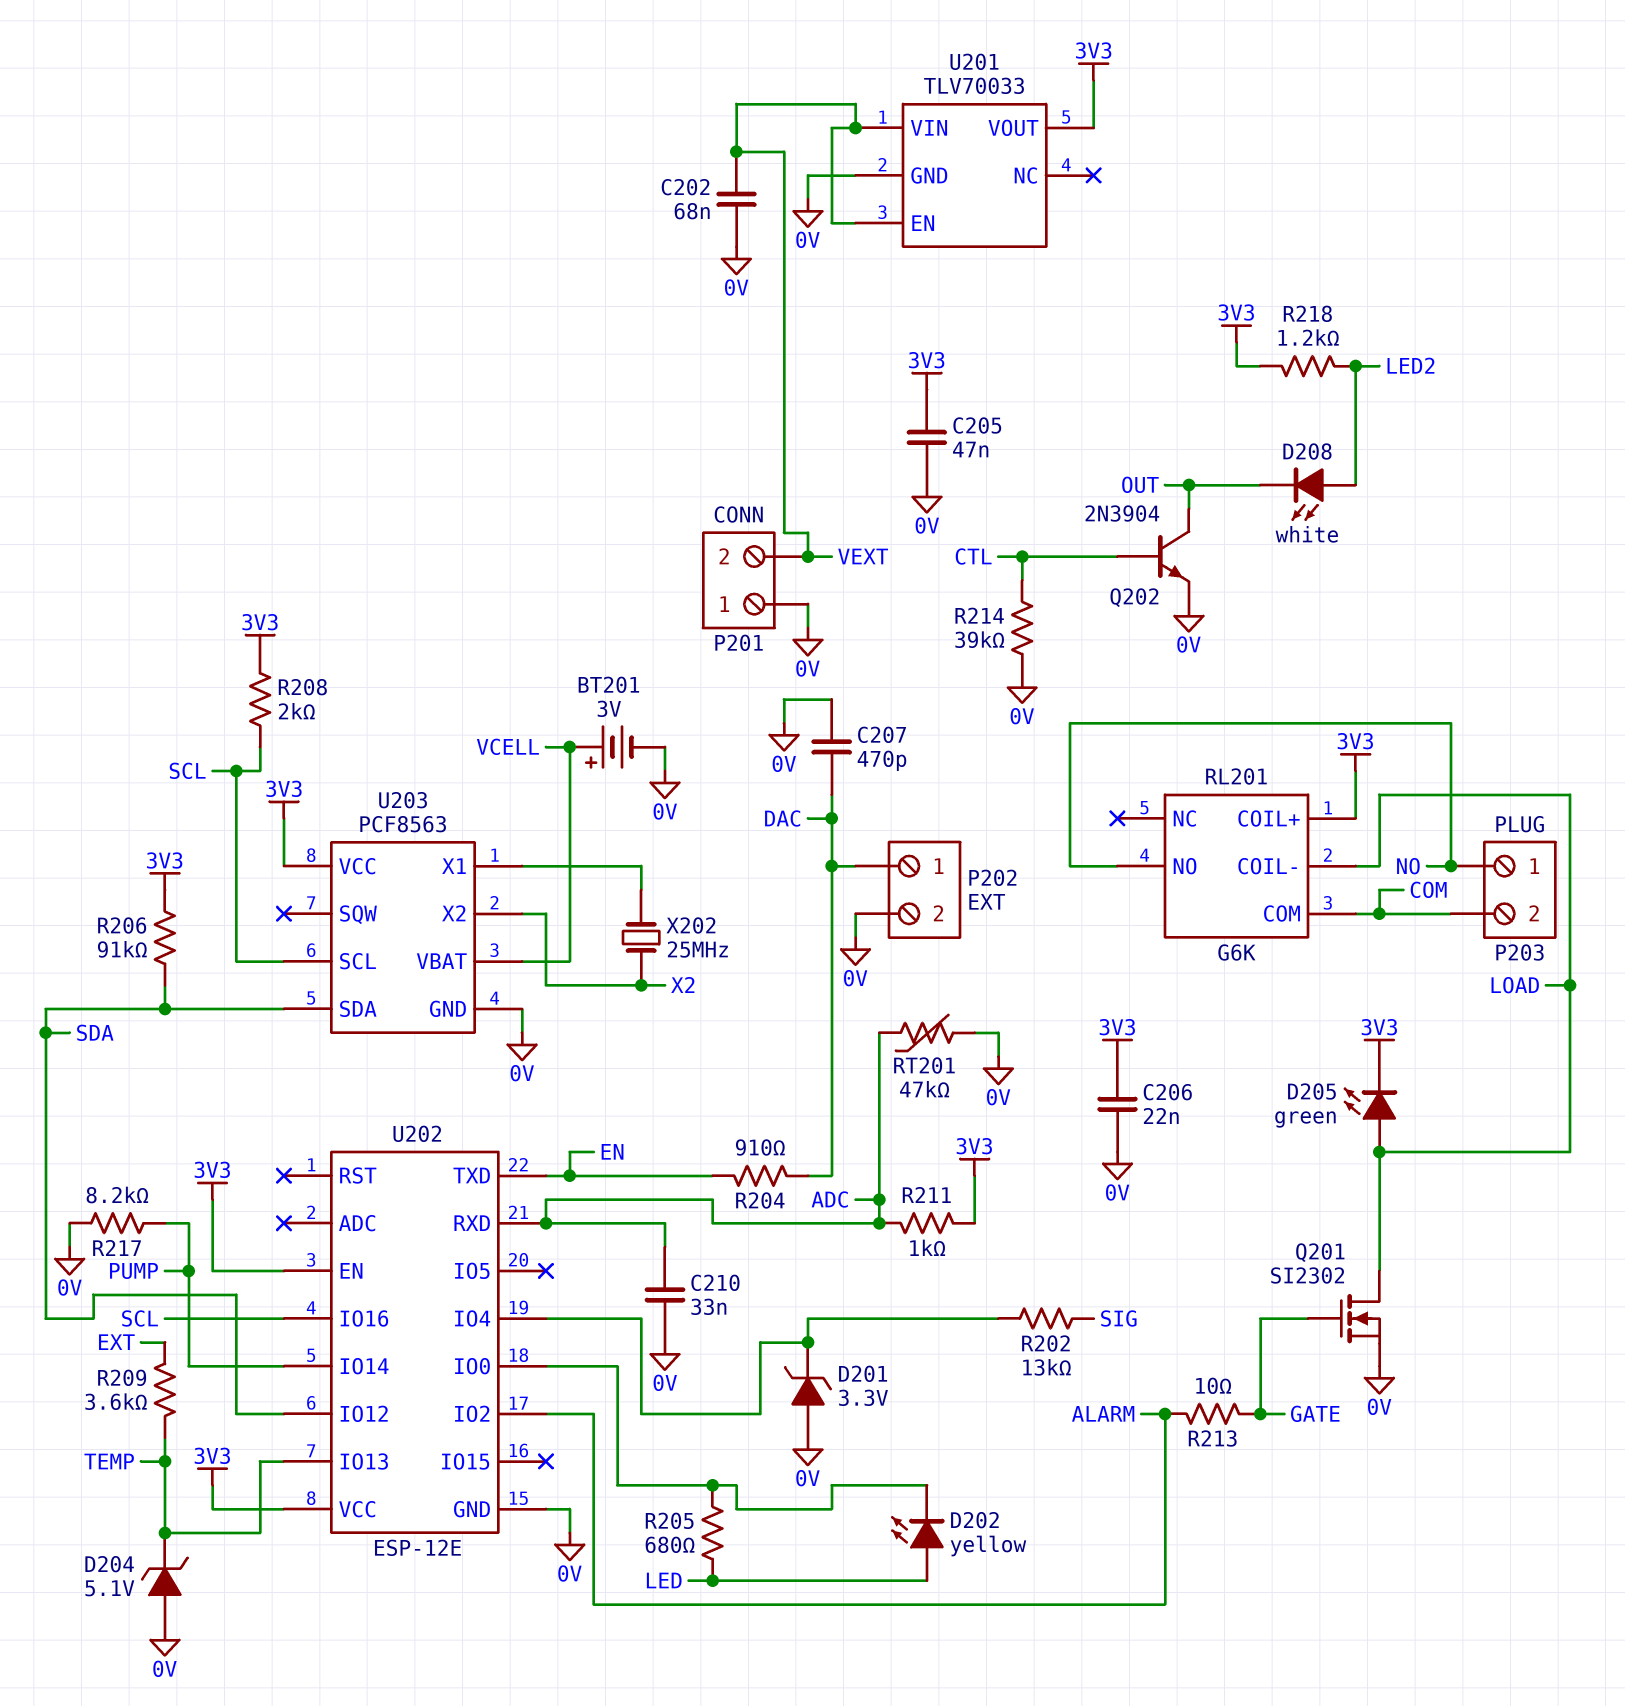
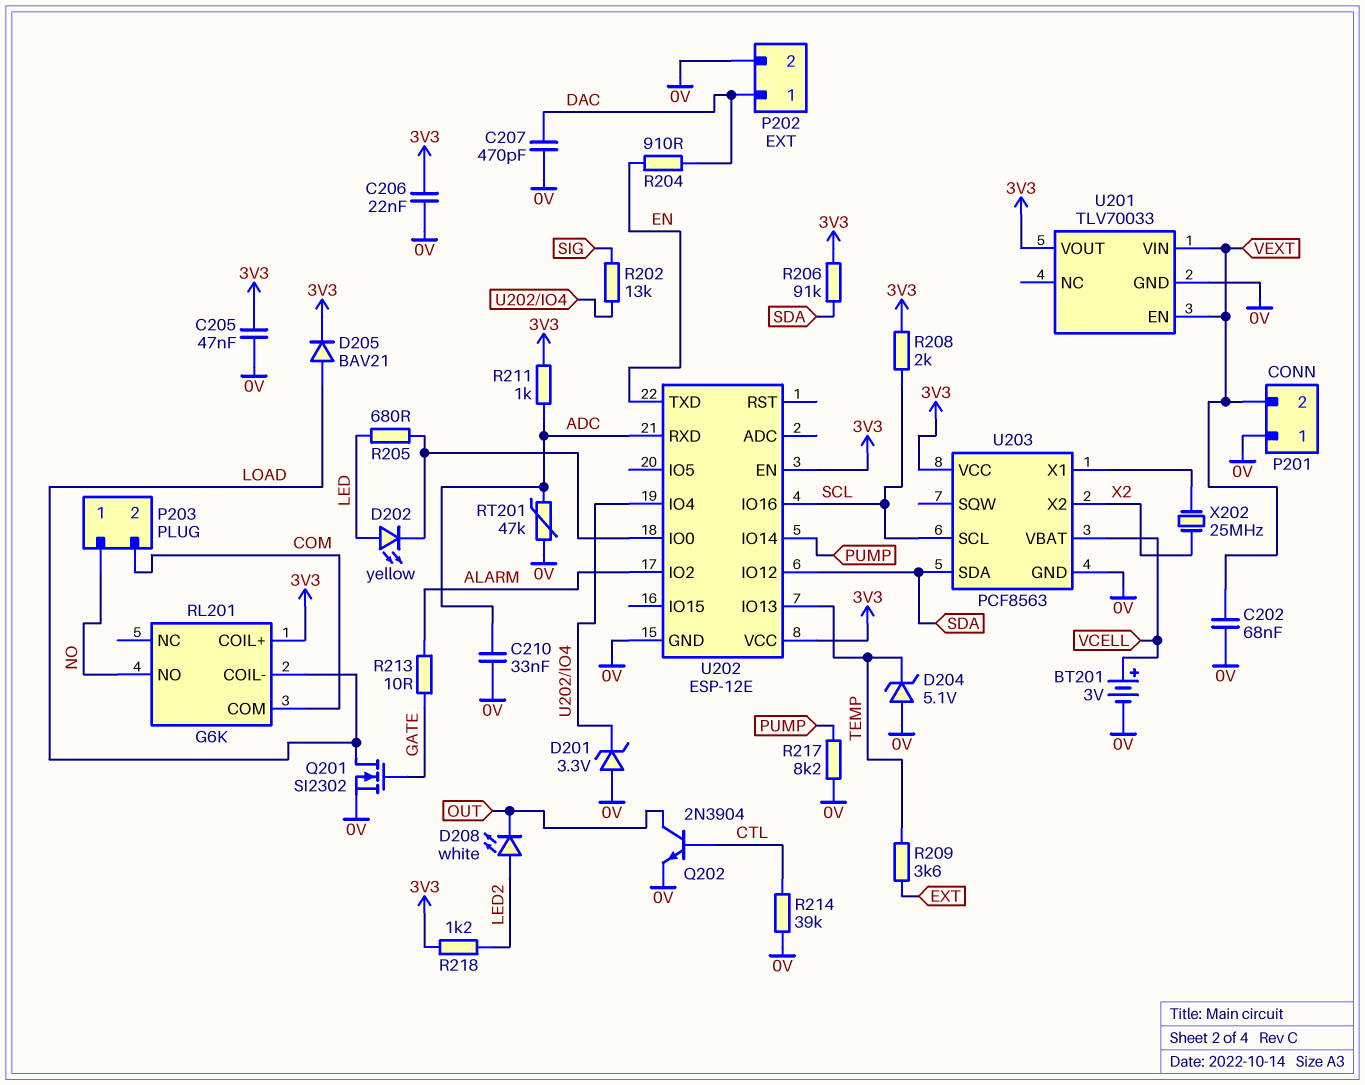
D205: LED green (A LOAD, K 3V3) -> diode BAV21 (A LOAD, K 3V3)

